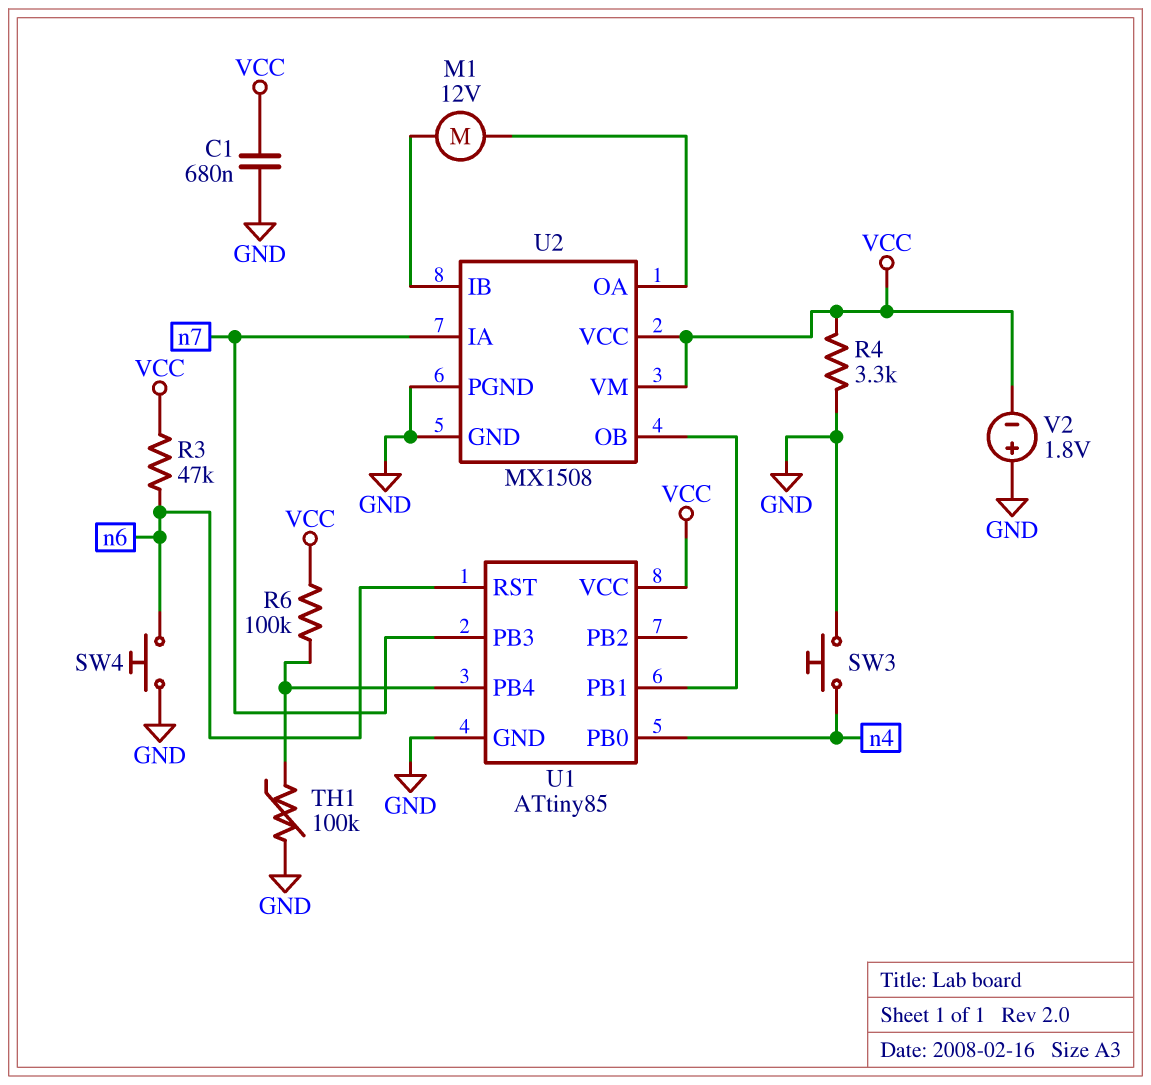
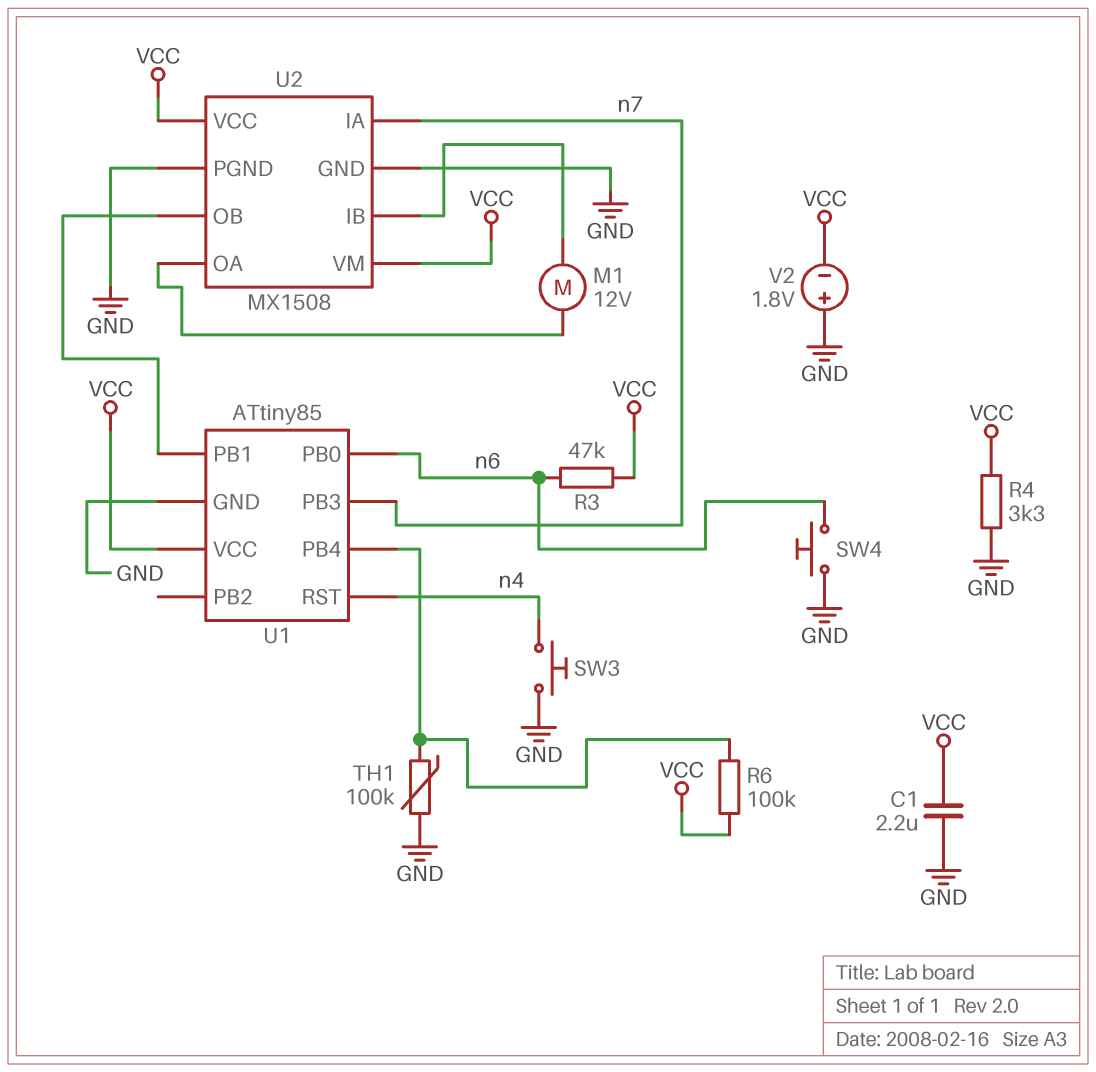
C1: 680nF (GND, VCC) -> 2.2uF (GND, VCC)
U1 pin PB0: n4 -> n6
U1 pin RST: n6 -> n4

